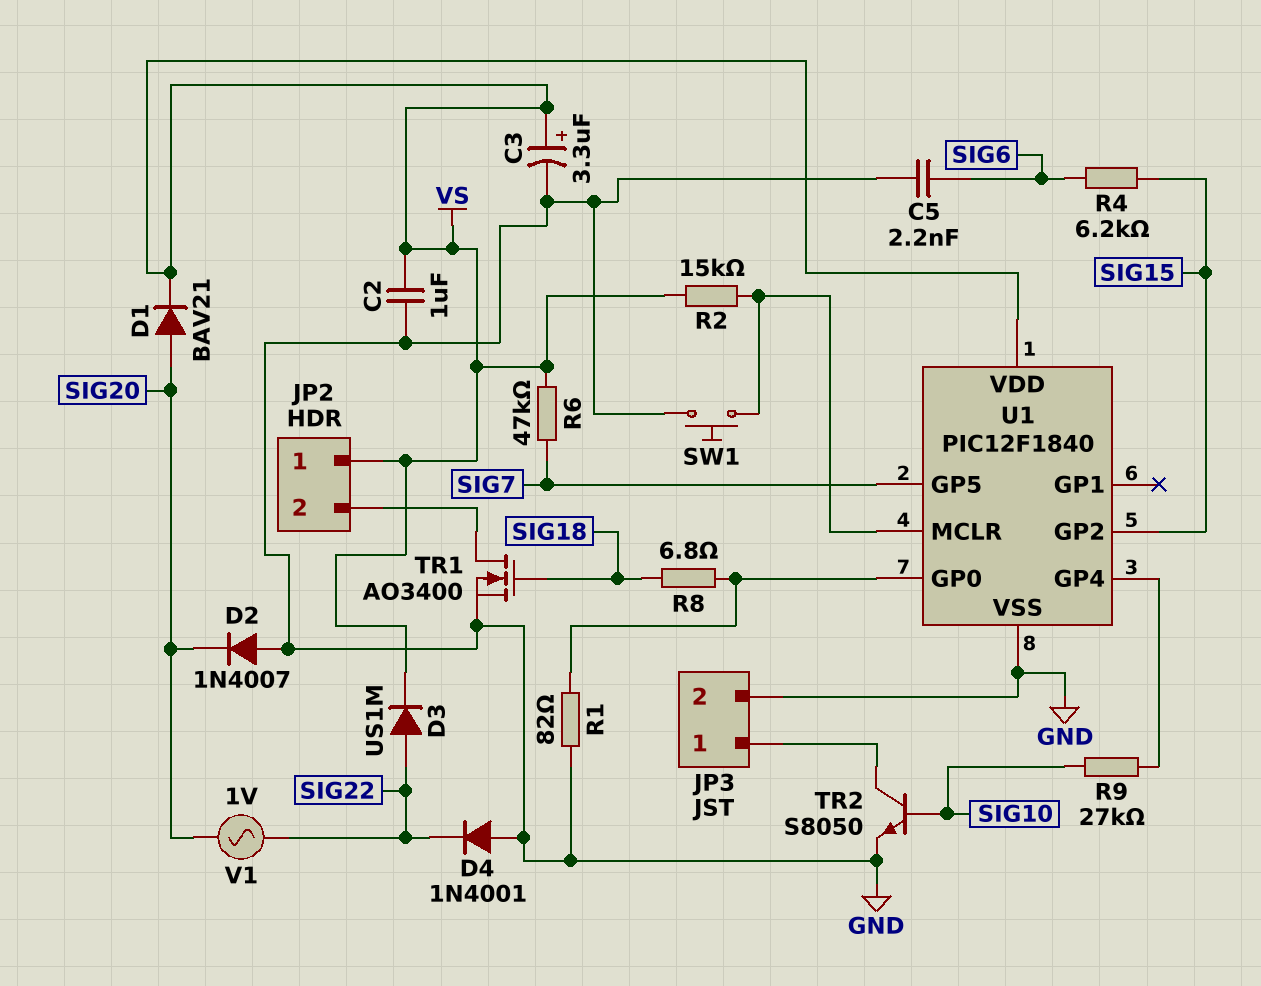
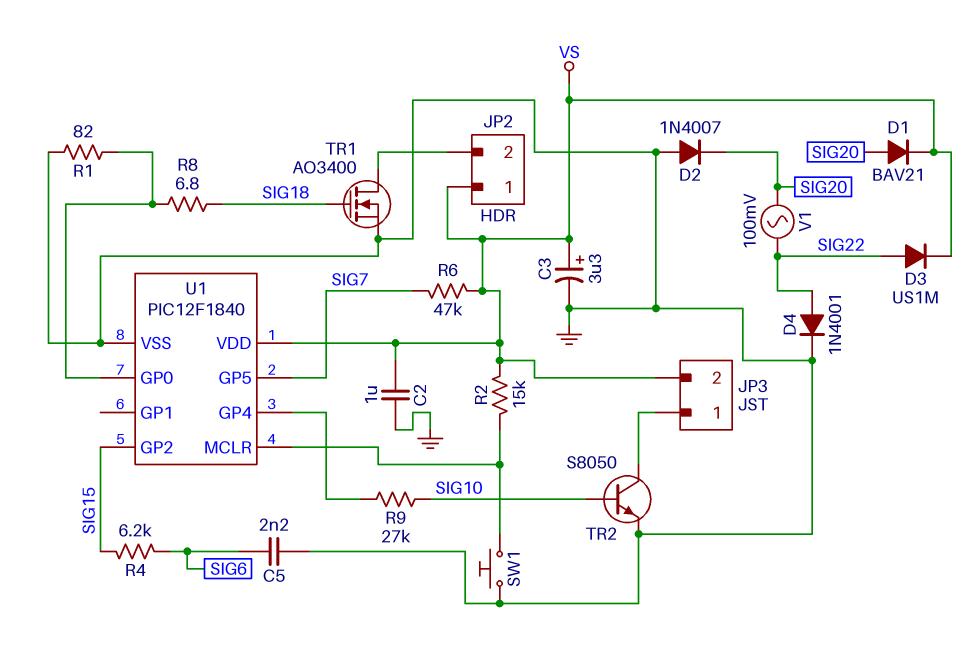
D4: diode 1N4001 (A GND, K SIG22) -> diode 1N4001 (A SIG22, K GND)
JP3 pin 2: GND -> VS
V1: AC 1V (SIG20, SIG22) -> AC 100mV (SIG20, SIG22)

